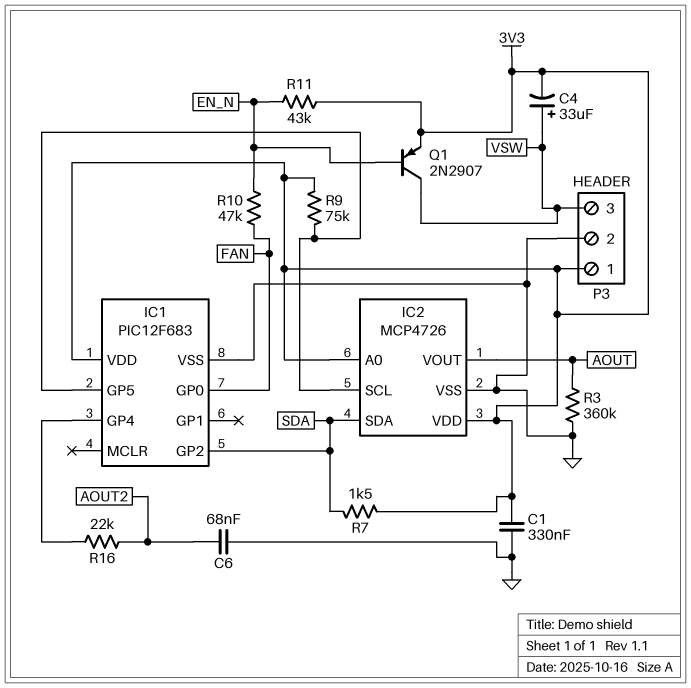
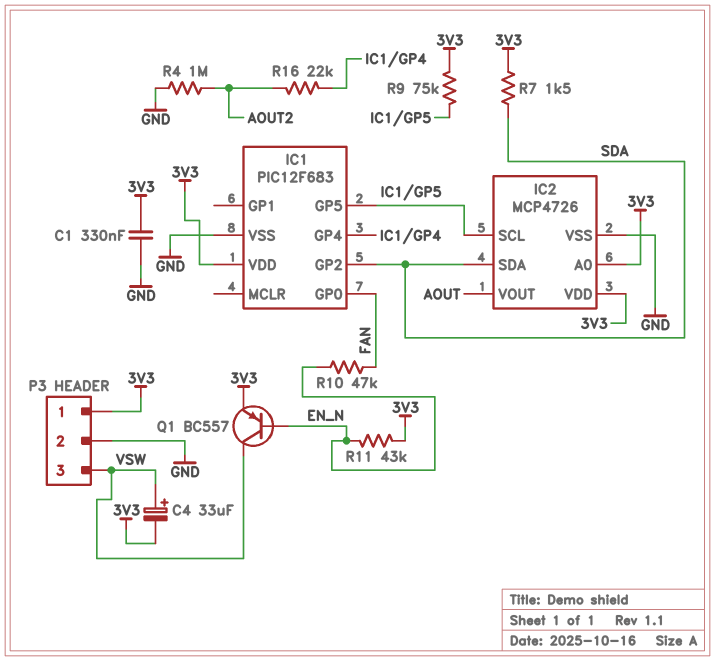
C6: 68nF (AOUT2, GND) -> none
Q1: PNP 2N2907 (B EN_N, C VSW, E 3V3) -> PNP BC557 (B EN_N, C VSW, E 3V3)
R3: 360k (AOUT, GND) -> none
R4: none -> 1M (AOUT2, GND)

